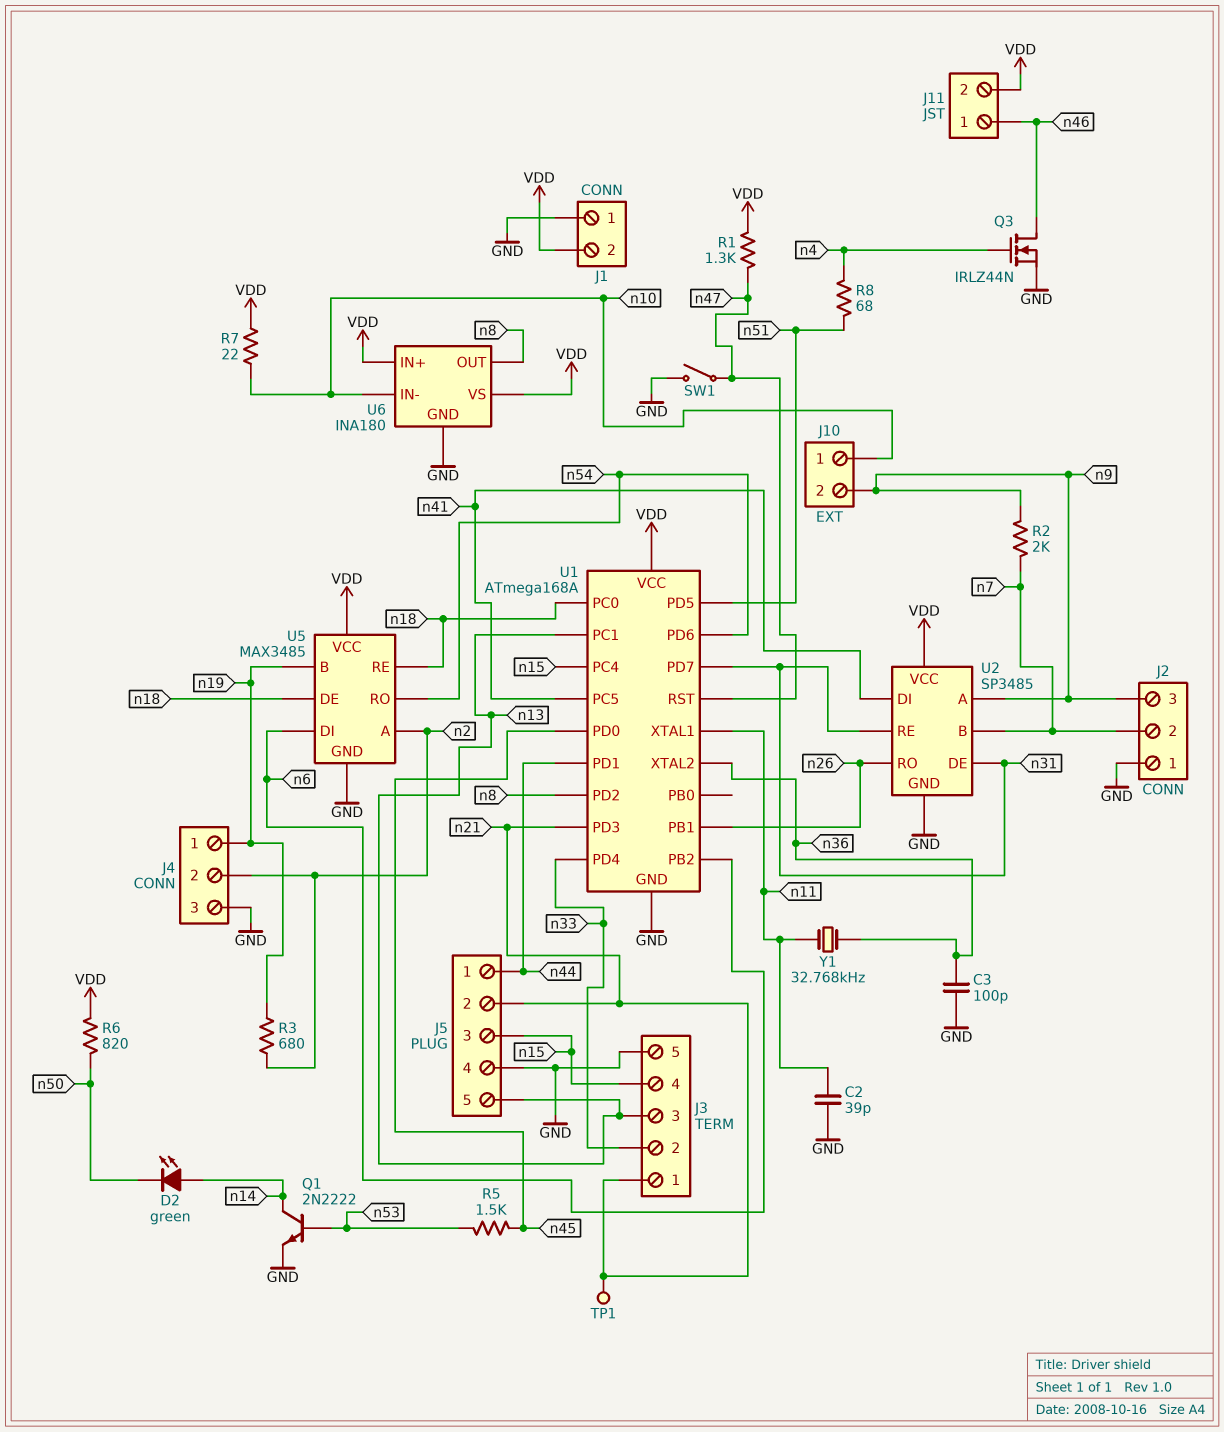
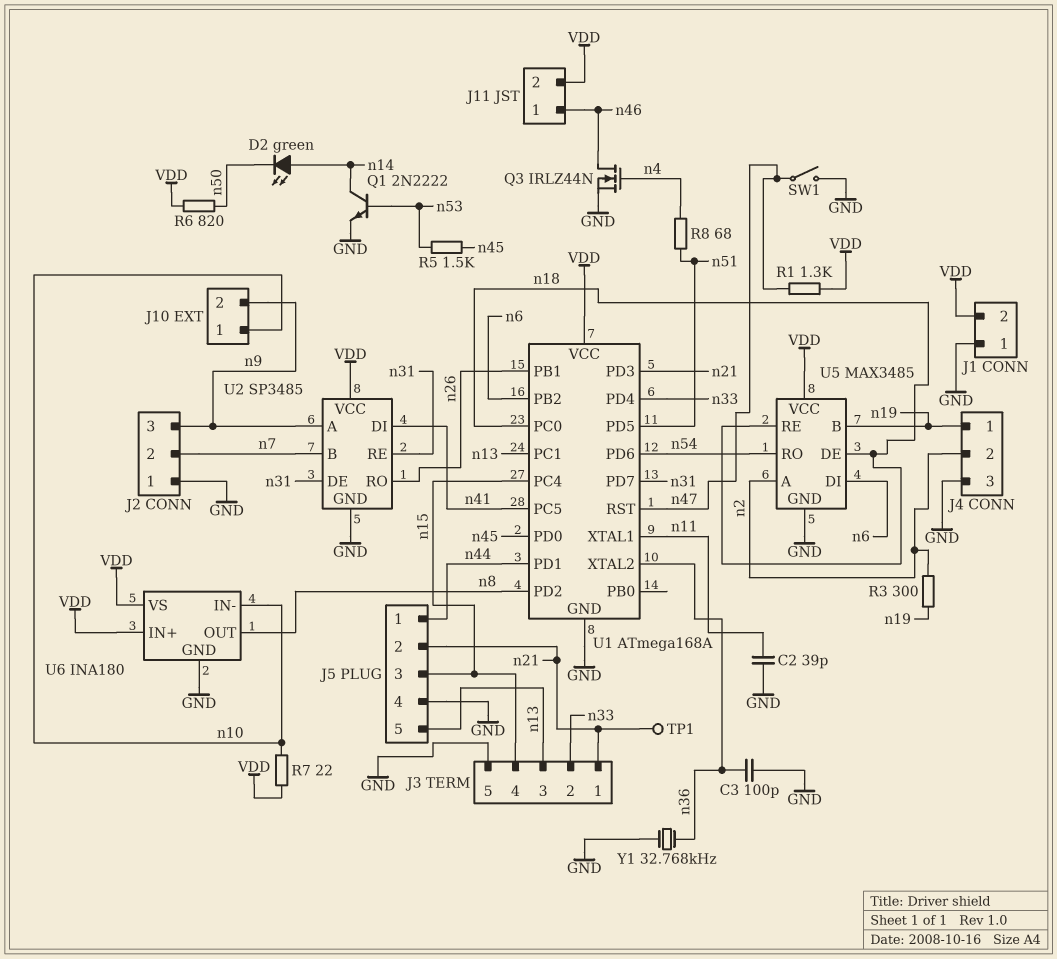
R2: 2k (n7, n9) -> none
R3: 680 (n2, n19) -> 300 (n2, n19)
Y1: 32.768kHz (n11, n36) -> 32.768kHz (GND, n36)

